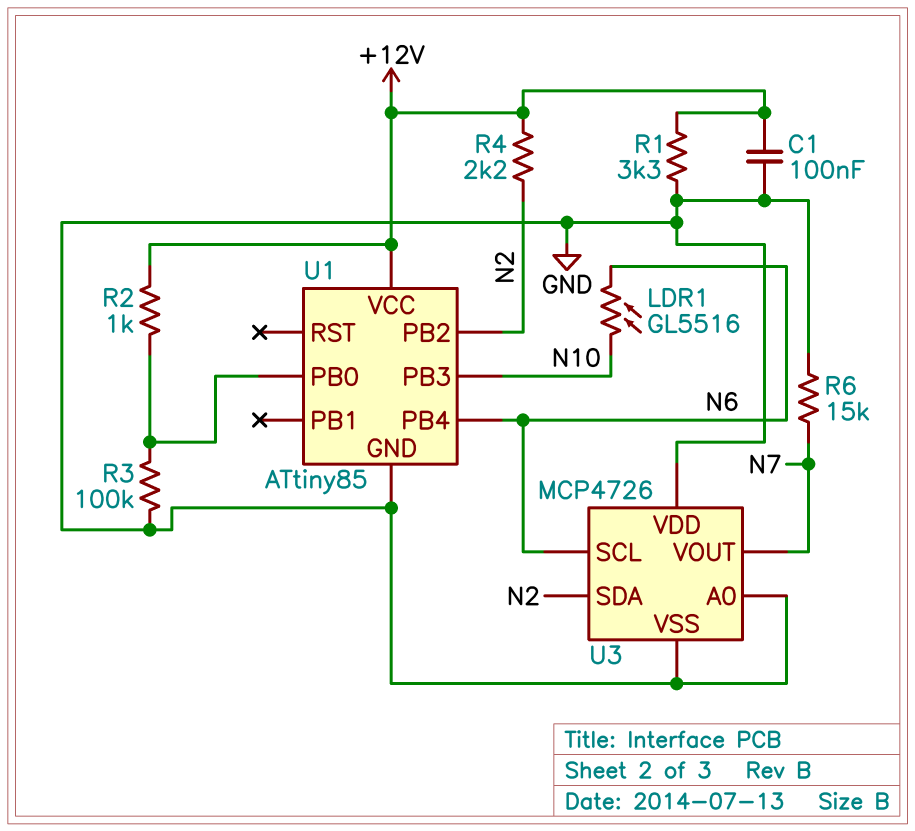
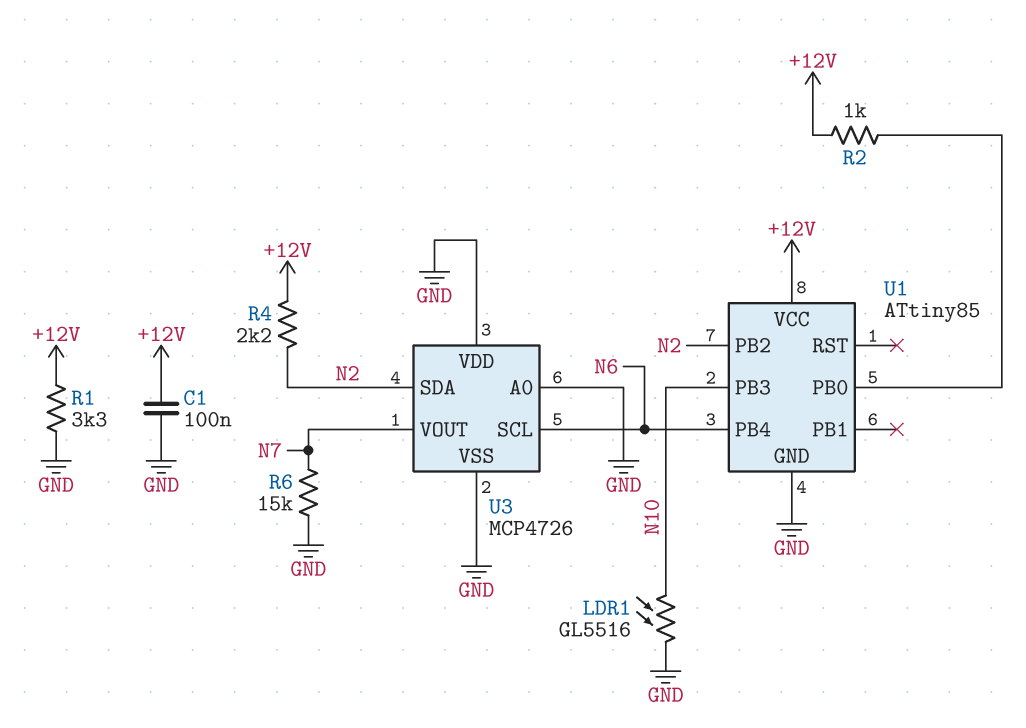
LDR1: GL5516 (N6, N10) -> GL5516 (GND, N10)
R3: 100k (GND, U1/PB0) -> none

